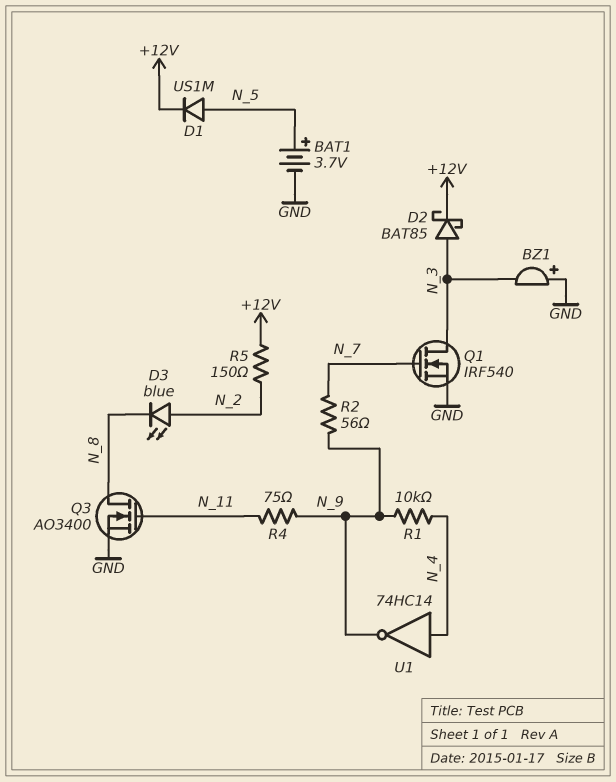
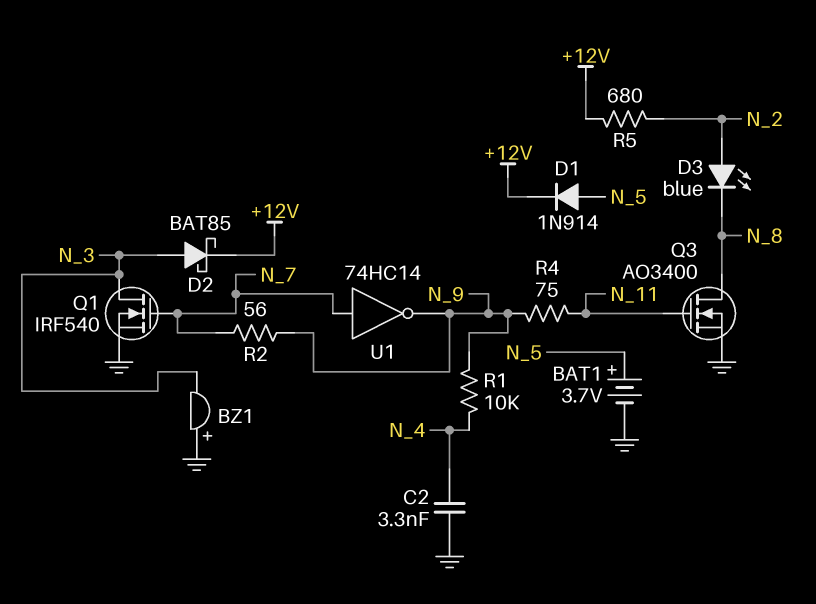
C2: none -> 3.3nF (GND, N_4)
D1: diode US1M (A N_5, K +12V) -> diode 1N914 (A N_5, K +12V)
R5: 150 (+12V, N_2) -> 680 (+12V, N_2)
U1: NOT 74HC14 (in N_4, out N_9) -> NOT 74HC14 (in N_7, out N_9)

